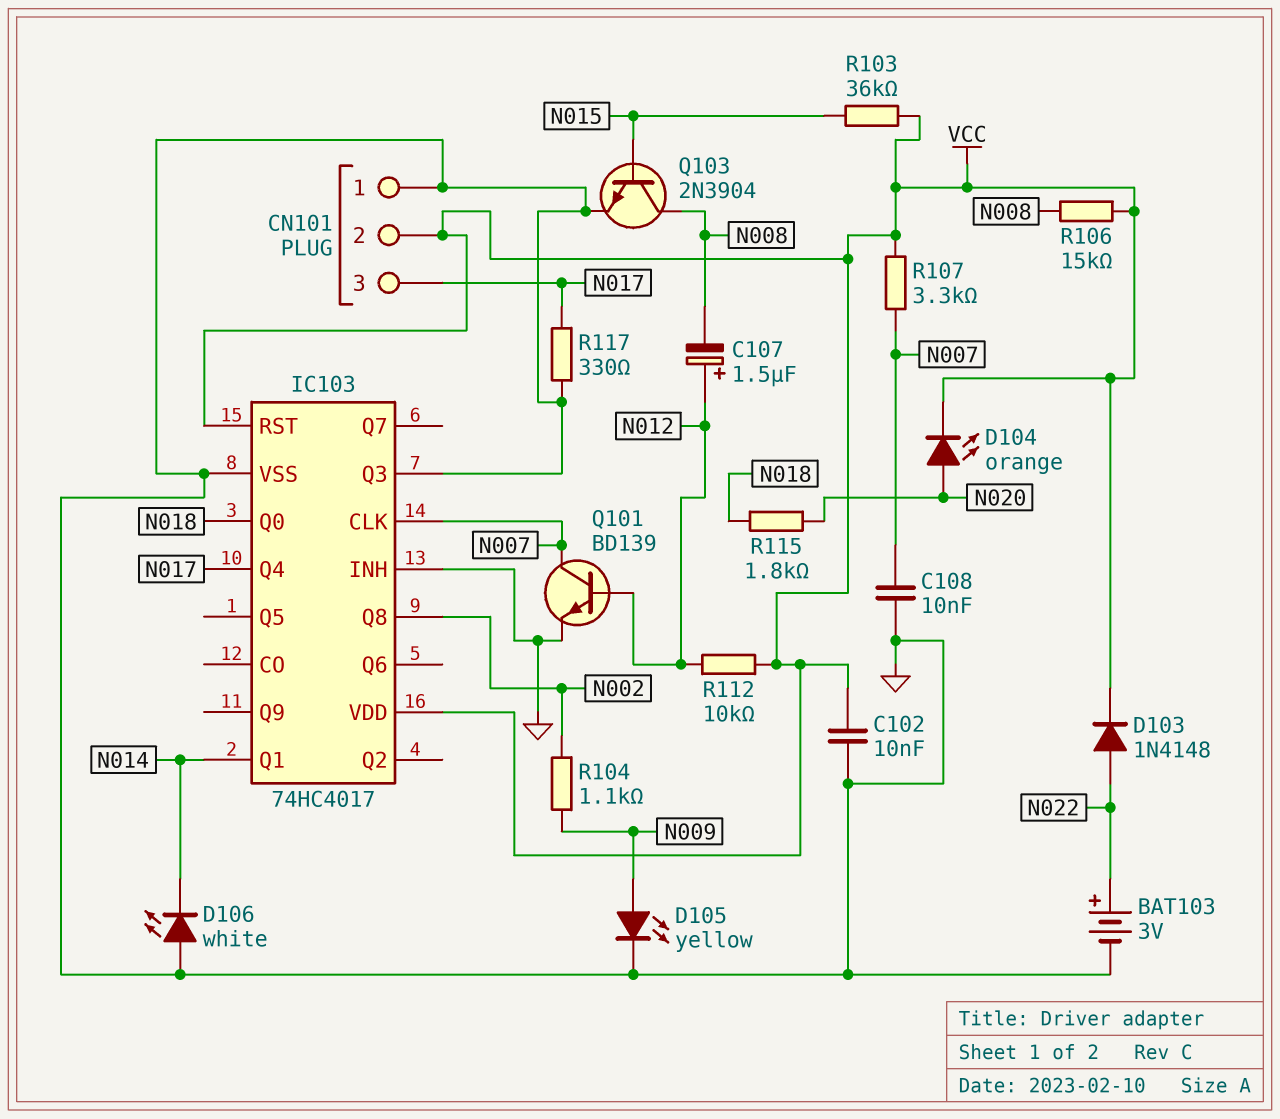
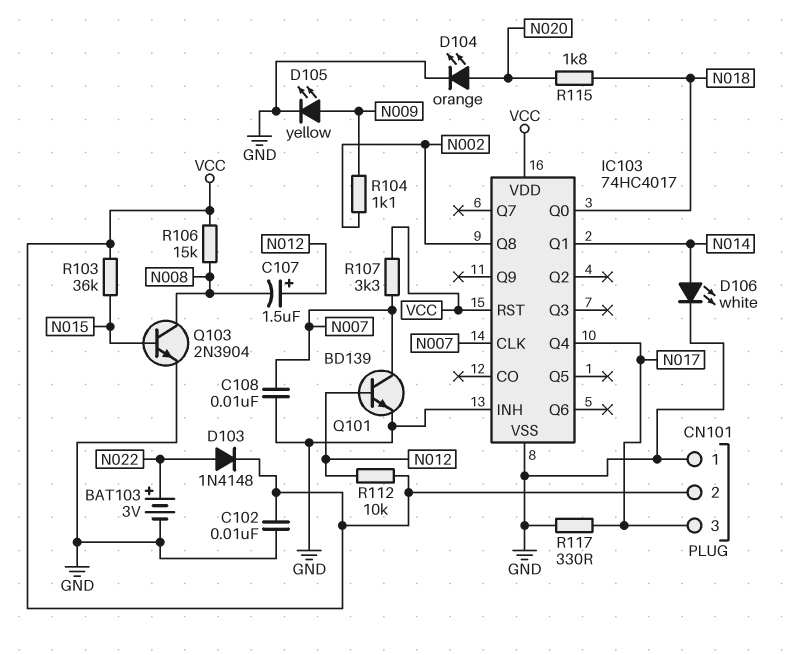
D104: LED orange (A N020, K VCC) -> LED orange (A N020, K GND)
D106: LED white (A GND, K N014) -> LED white (A N014, K GND)
IC103 pin Q3: GND -> none

